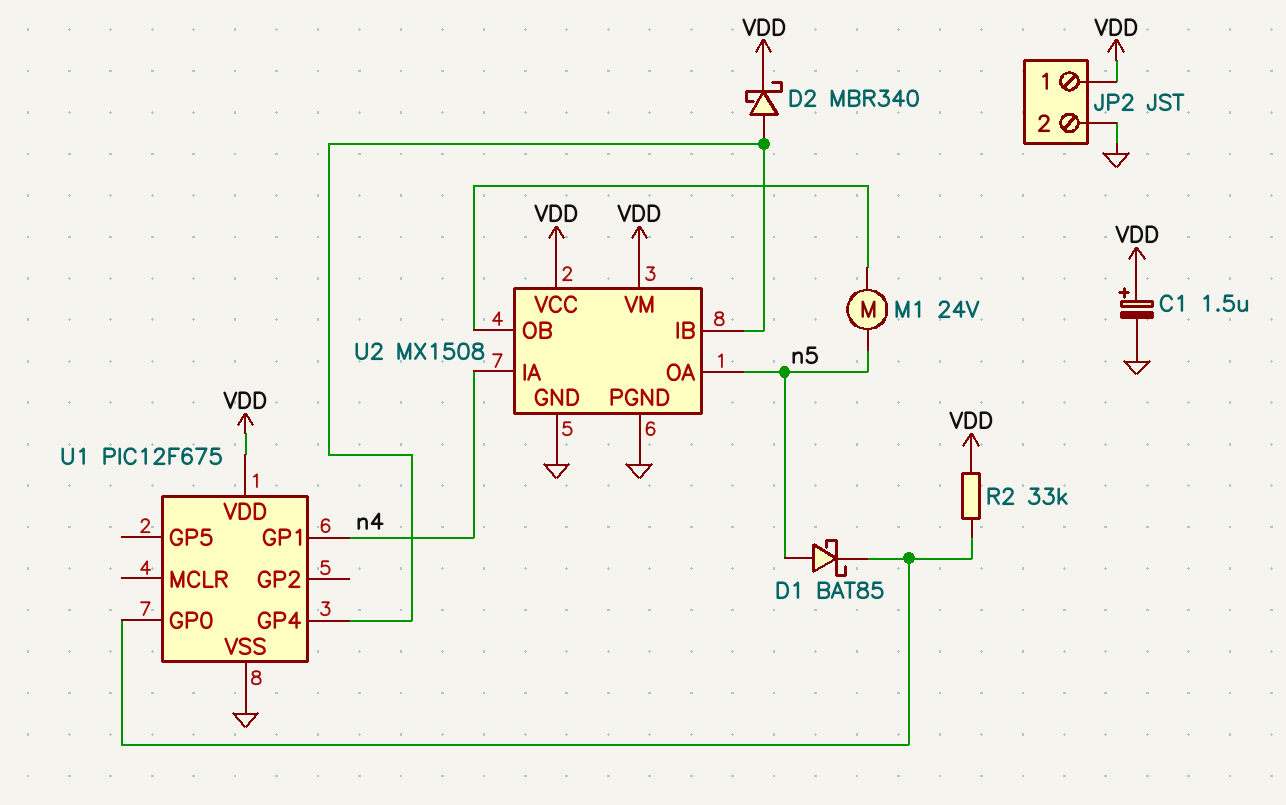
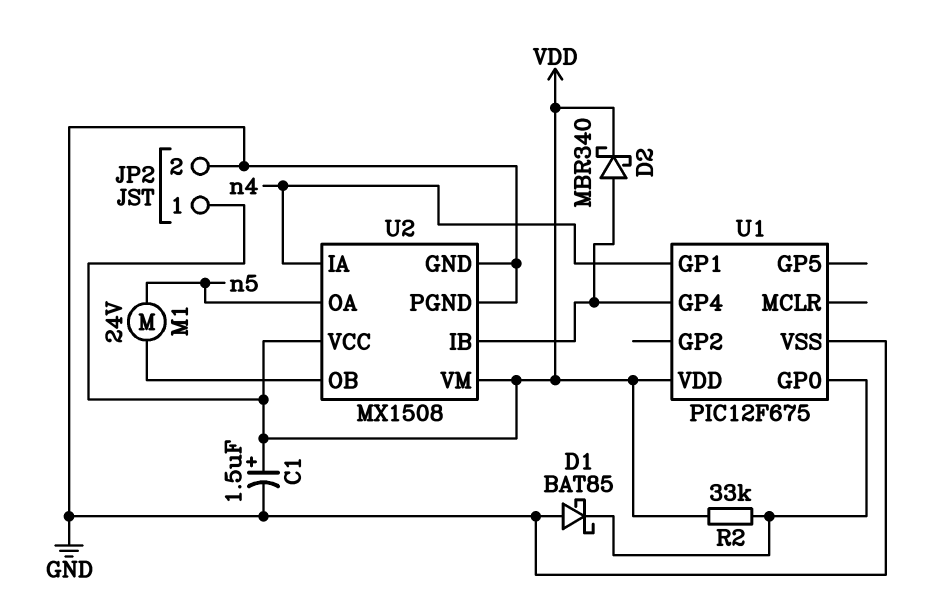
D1: schottky BAT85 (A n5, K U1/GP0) -> schottky BAT85 (A GND, K U1/GP0)

